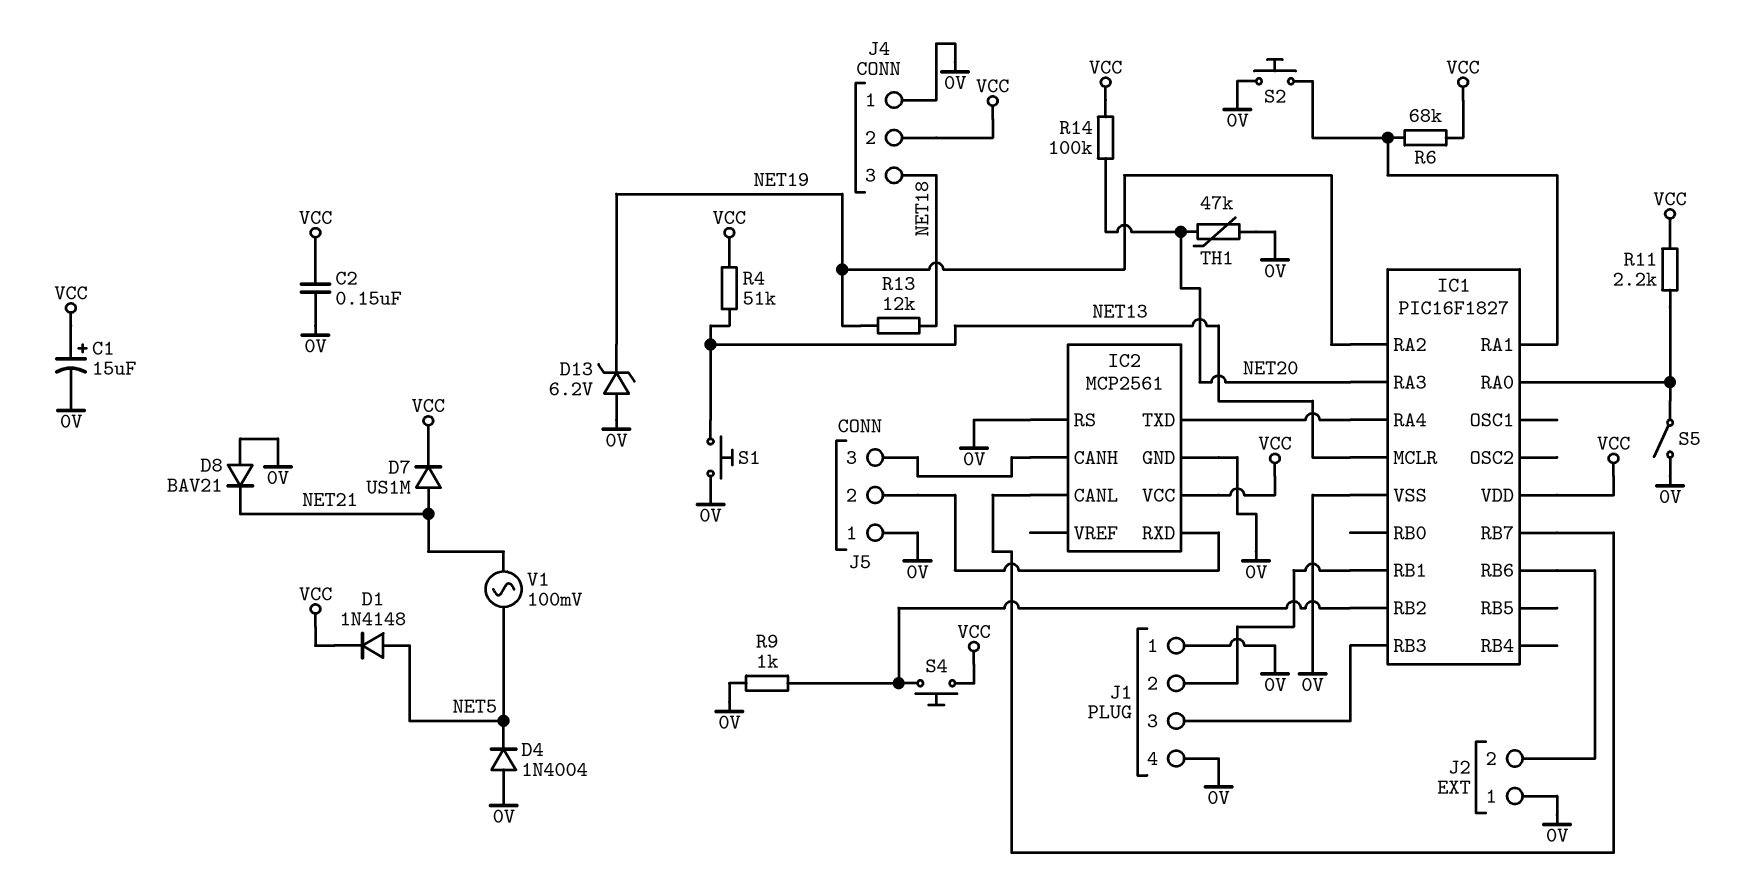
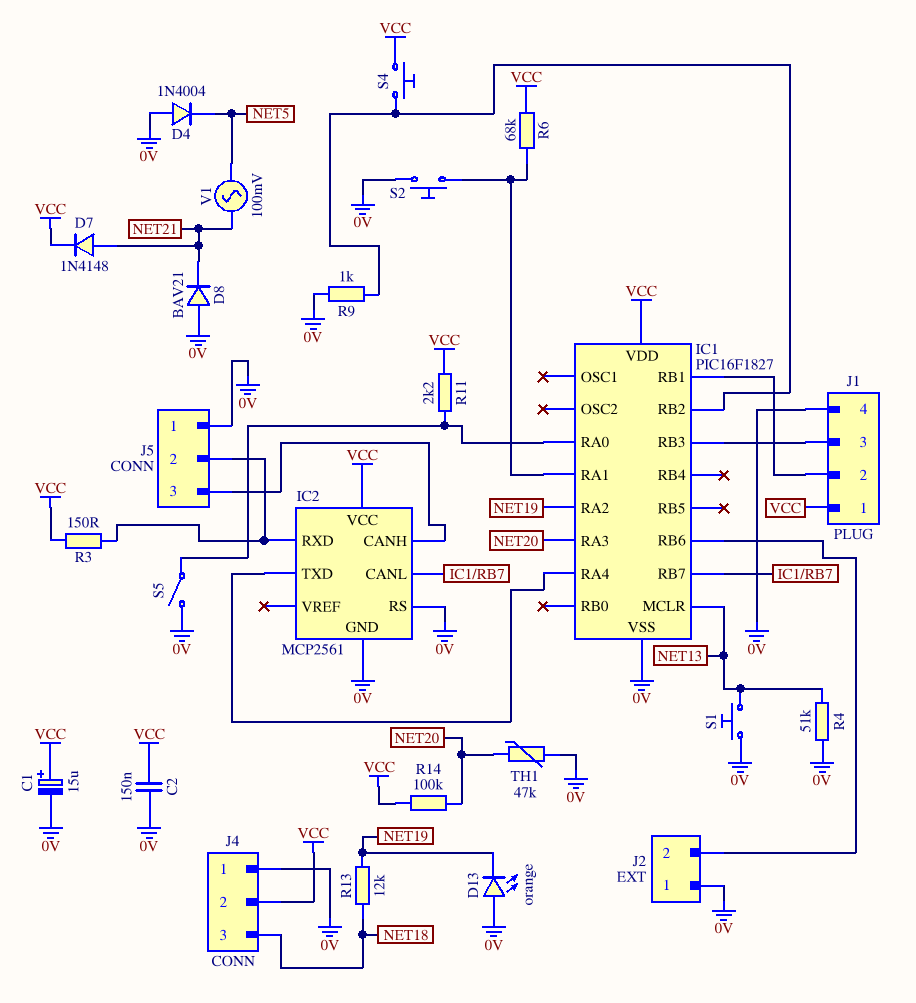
D1: diode 1N4148 (A NET5, K VCC) -> none
D7: diode US1M (A NET21, K VCC) -> diode 1N4148 (A NET21, K VCC)
D13: zener 6.2V (A 0V, K NET19) -> LED orange (A 0V, K NET19)
J1 pin 1: 0V -> VCC
R3: none -> 150 (IC2/RXD, VCC)
R4: 51k (NET13, VCC) -> 51k (0V, NET13)

